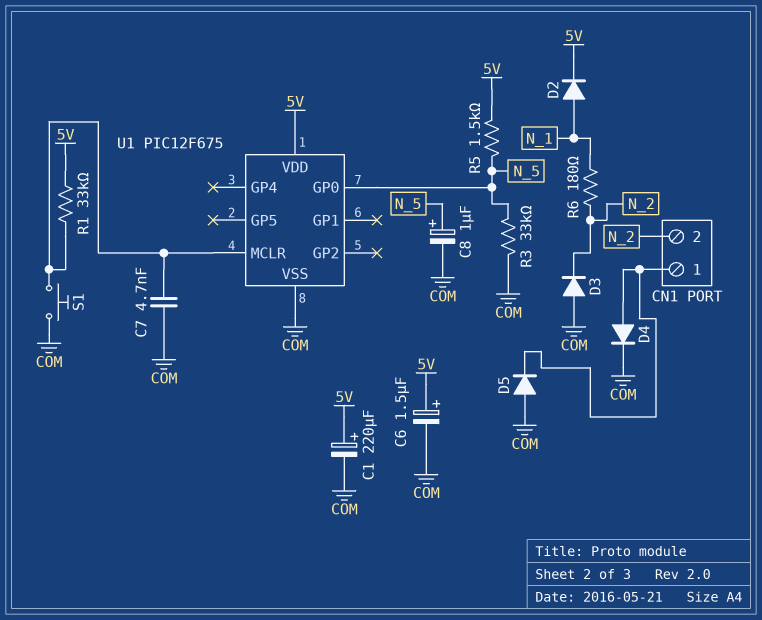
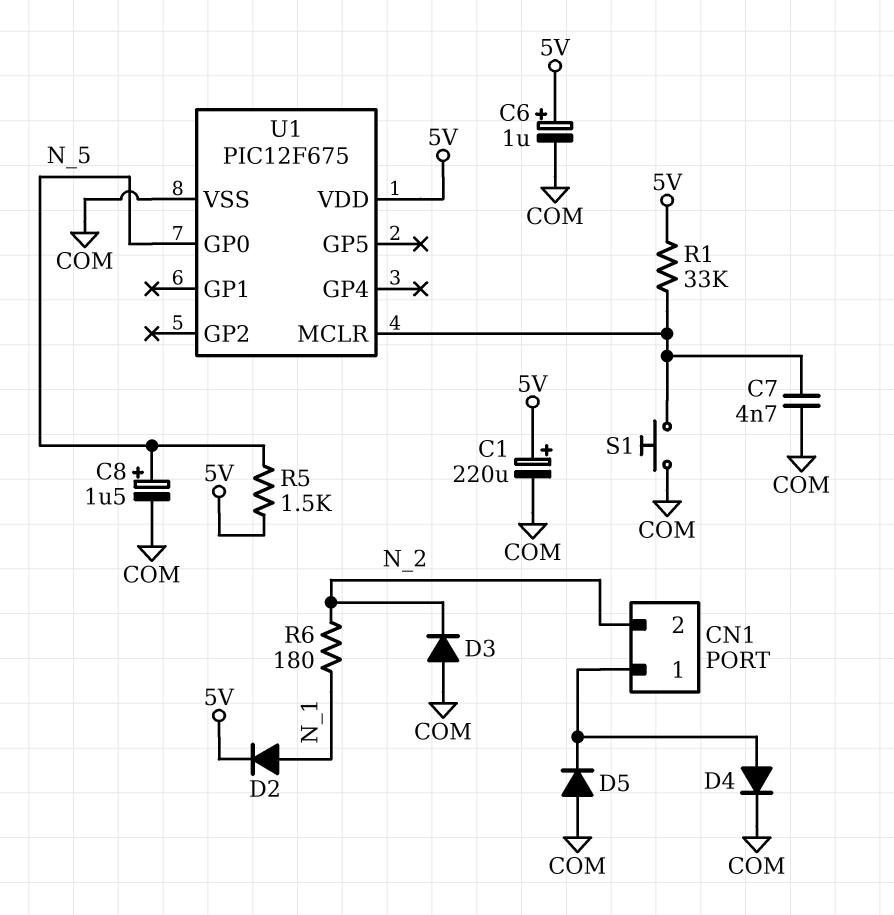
C6: 1.5uF (plus 5V, minus COM) -> 1uF (plus 5V, minus COM)
C8: 1uF (plus N_5, minus COM) -> 1.5uF (plus N_5, minus COM)
R3: 33k (COM, N_5) -> none

